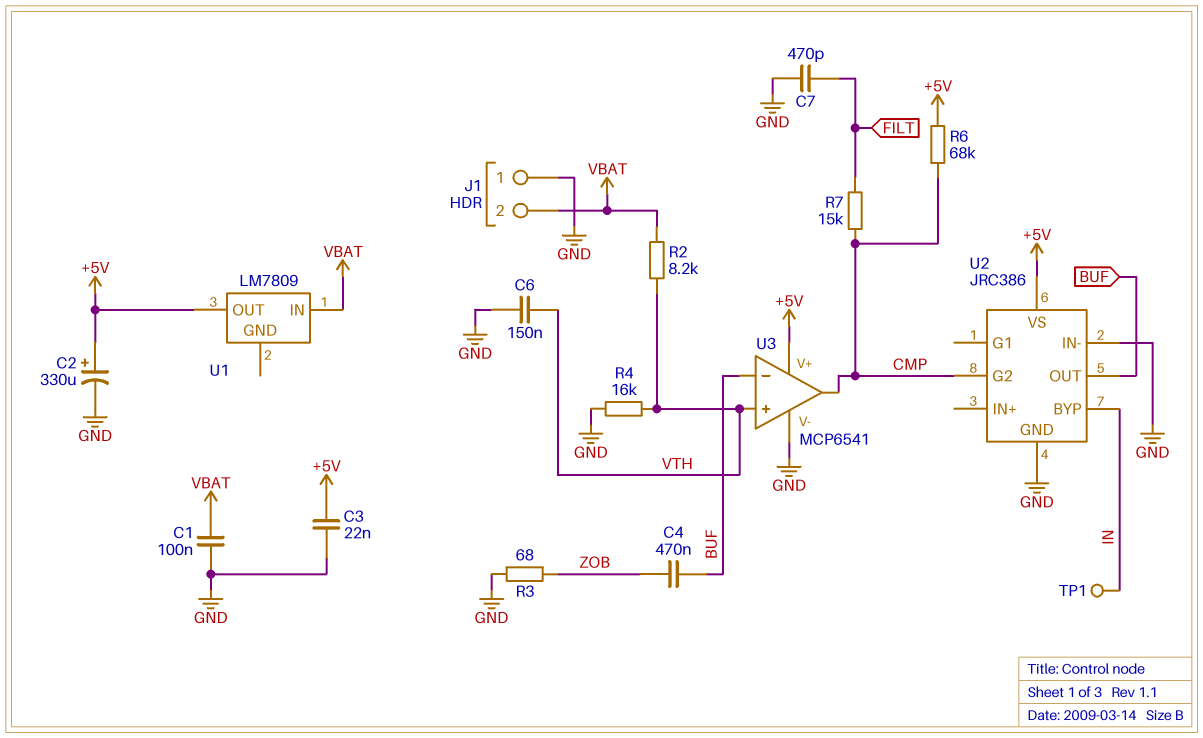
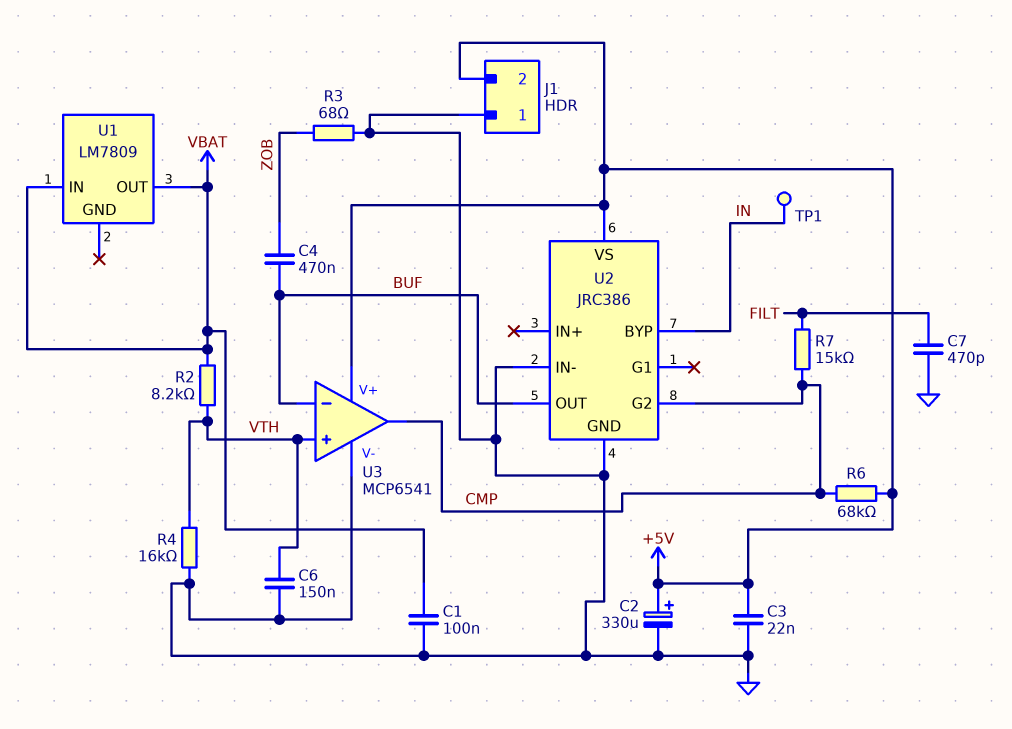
J1 pin 2: VBAT -> +5V
U1 pin OUT: +5V -> VBAT

